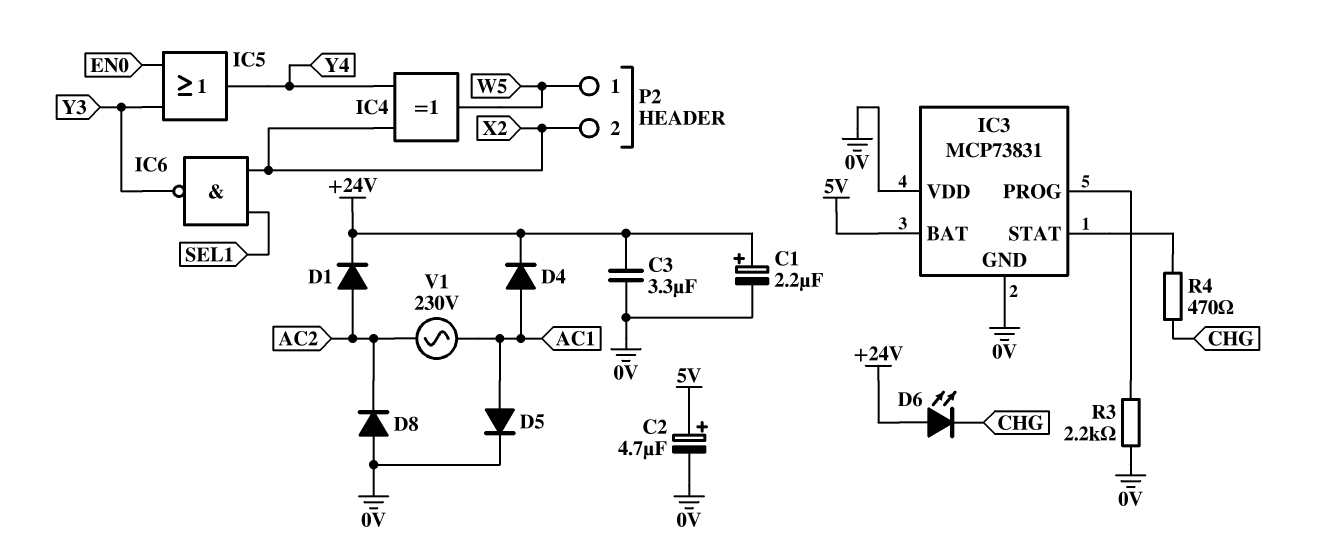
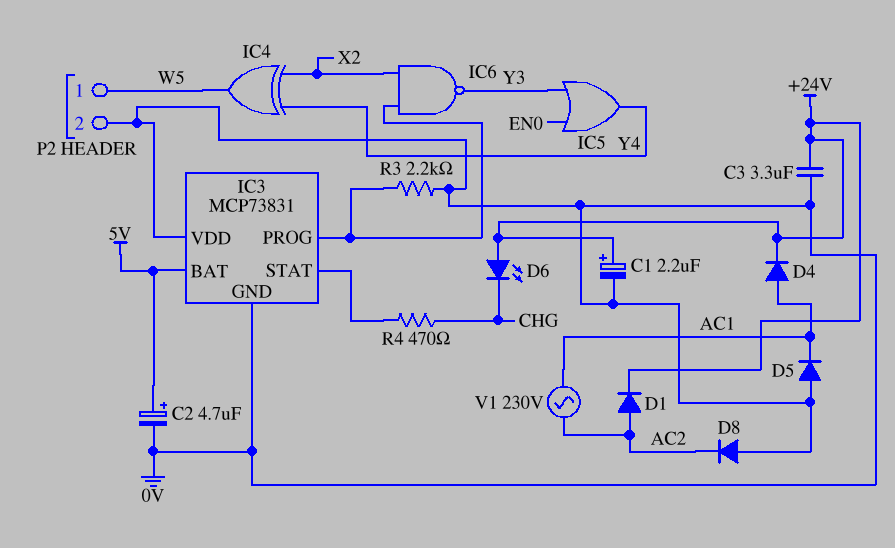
D5: diode (A AC1, K 0V) -> diode (A 0V, K AC1)
IC6: NAND (in SEL1, in X2, out Y3) -> NAND (in IC3/PROG, in X2, out Y3)
P2 pin 2: X2 -> 0V

